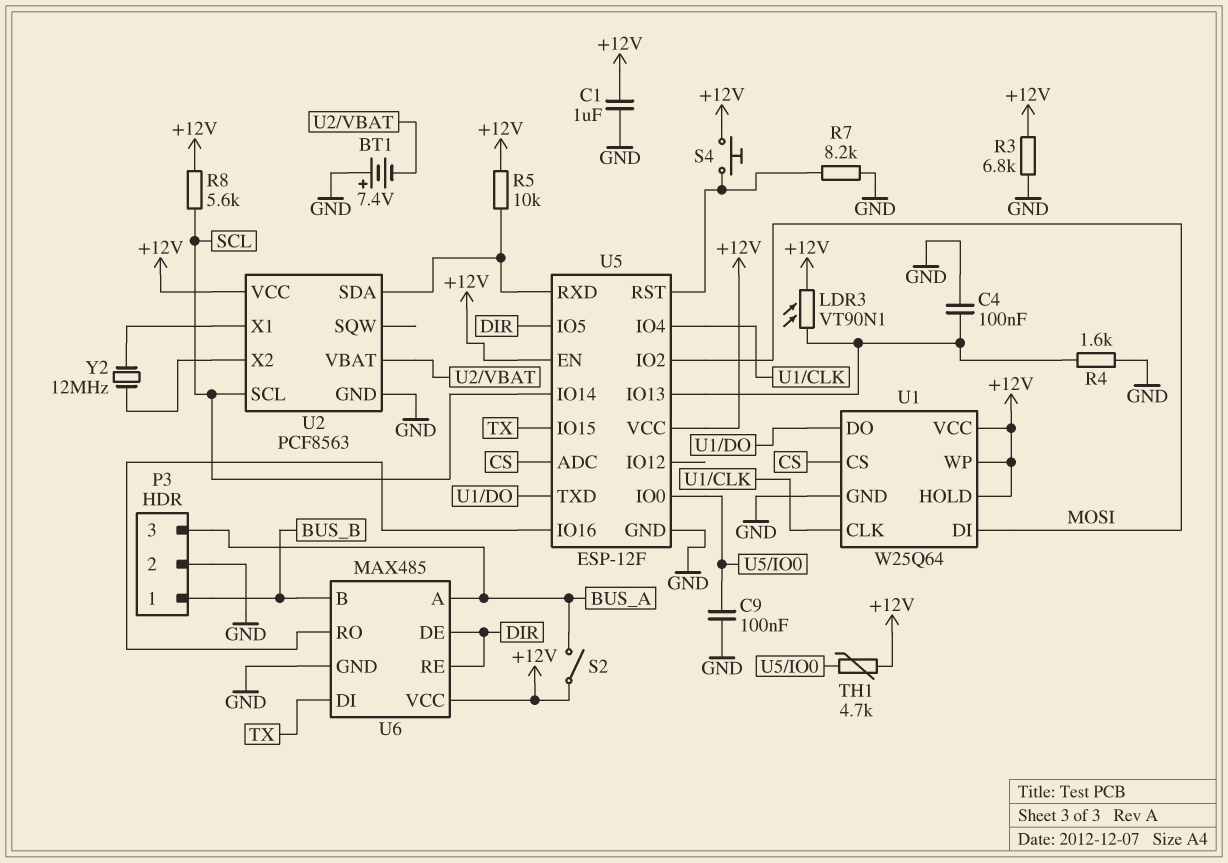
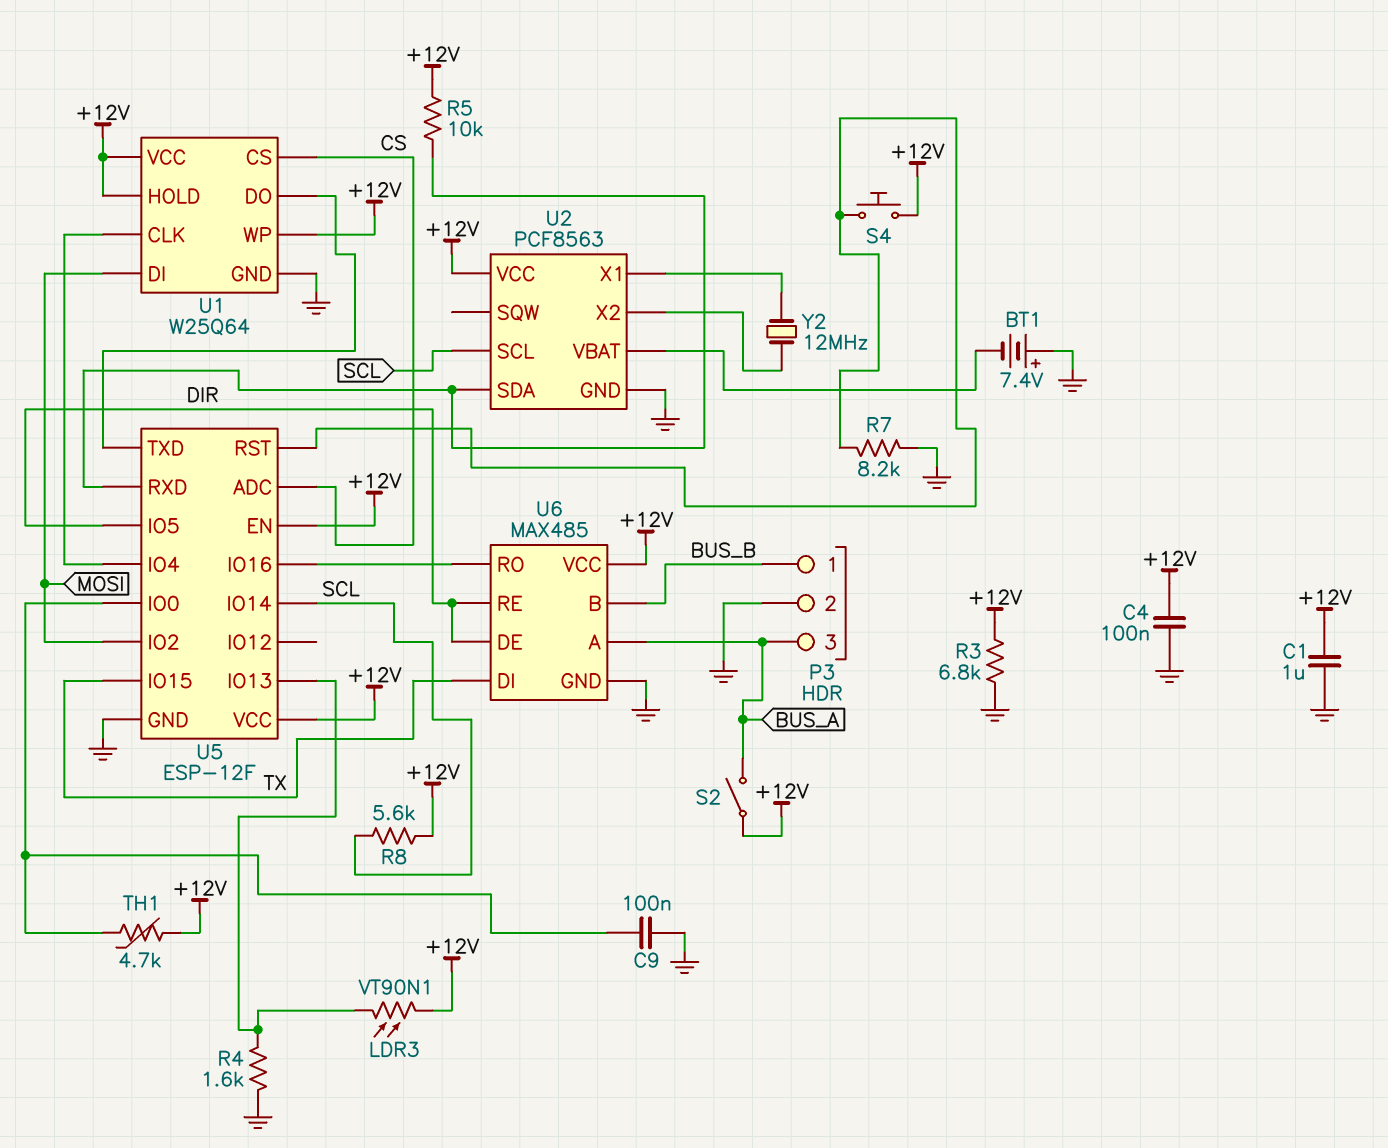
C4: 100nF (GND, U5/IO13) -> 100nF (+12V, GND)

